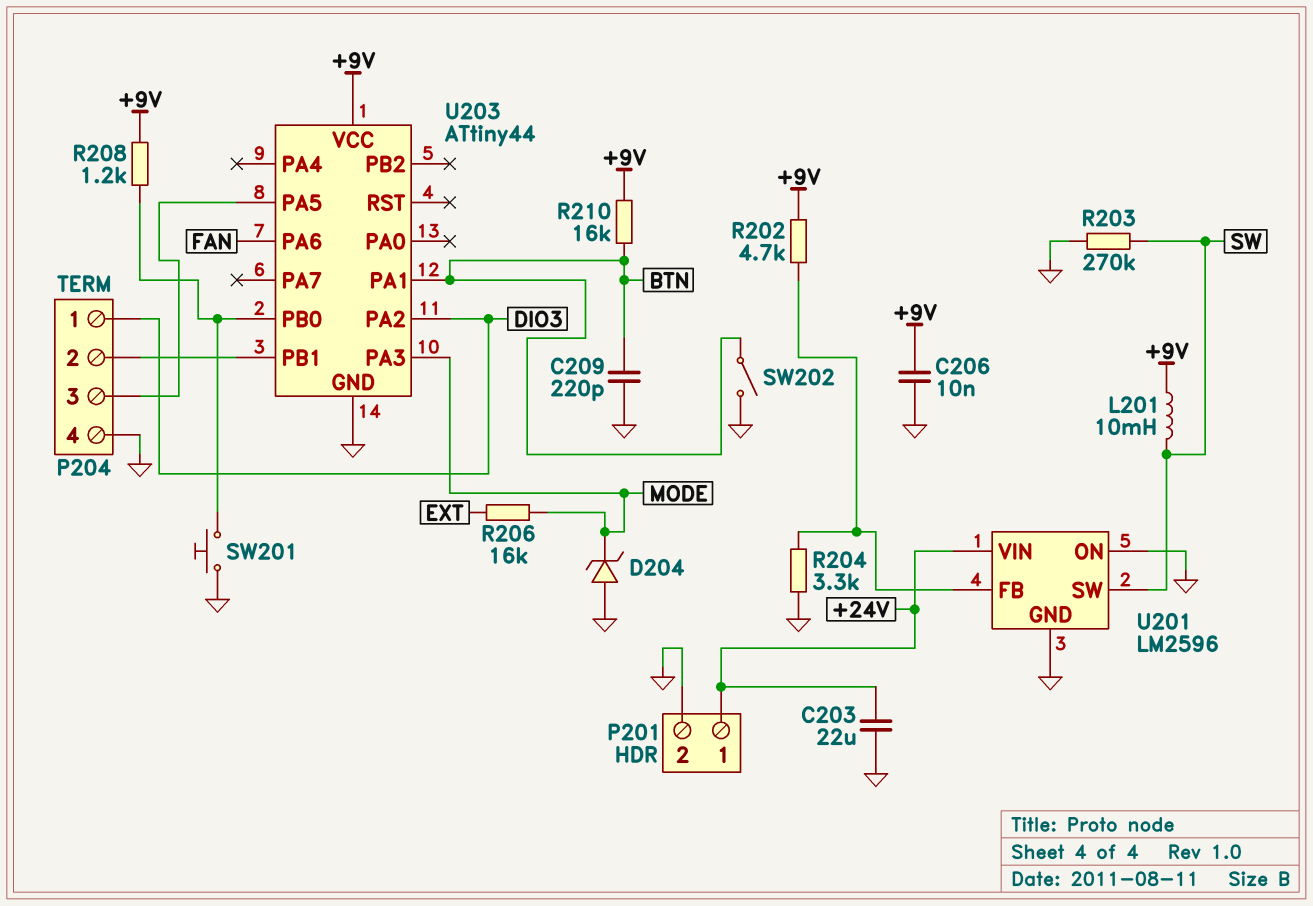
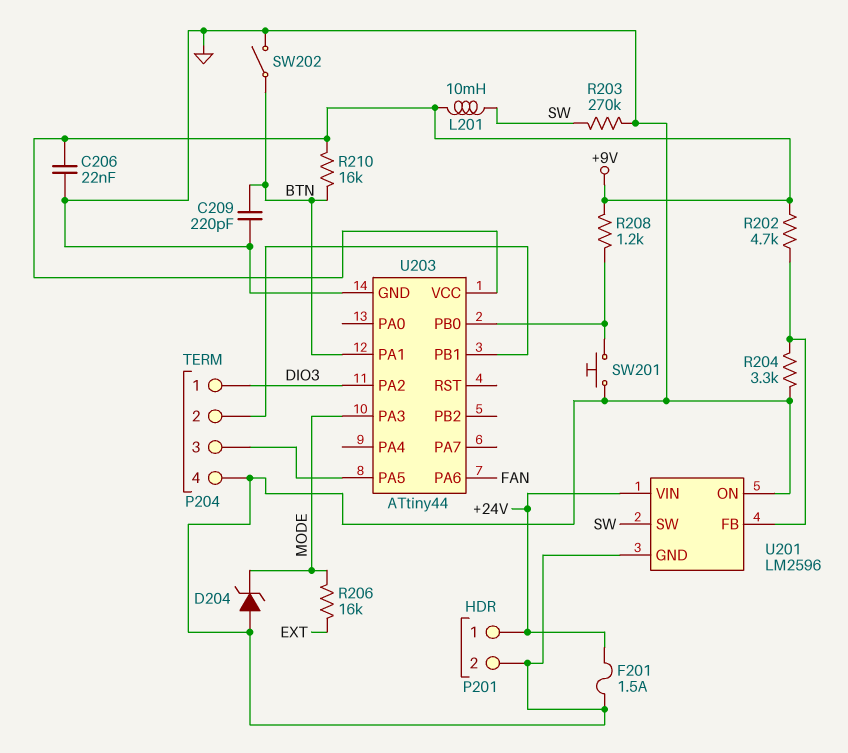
C203: 22uF (+24V, GND) -> none
C206: 10nF (+9V, GND) -> 22nF (+9V, GND)
F201: none -> 1.5A (+24V, GND)

